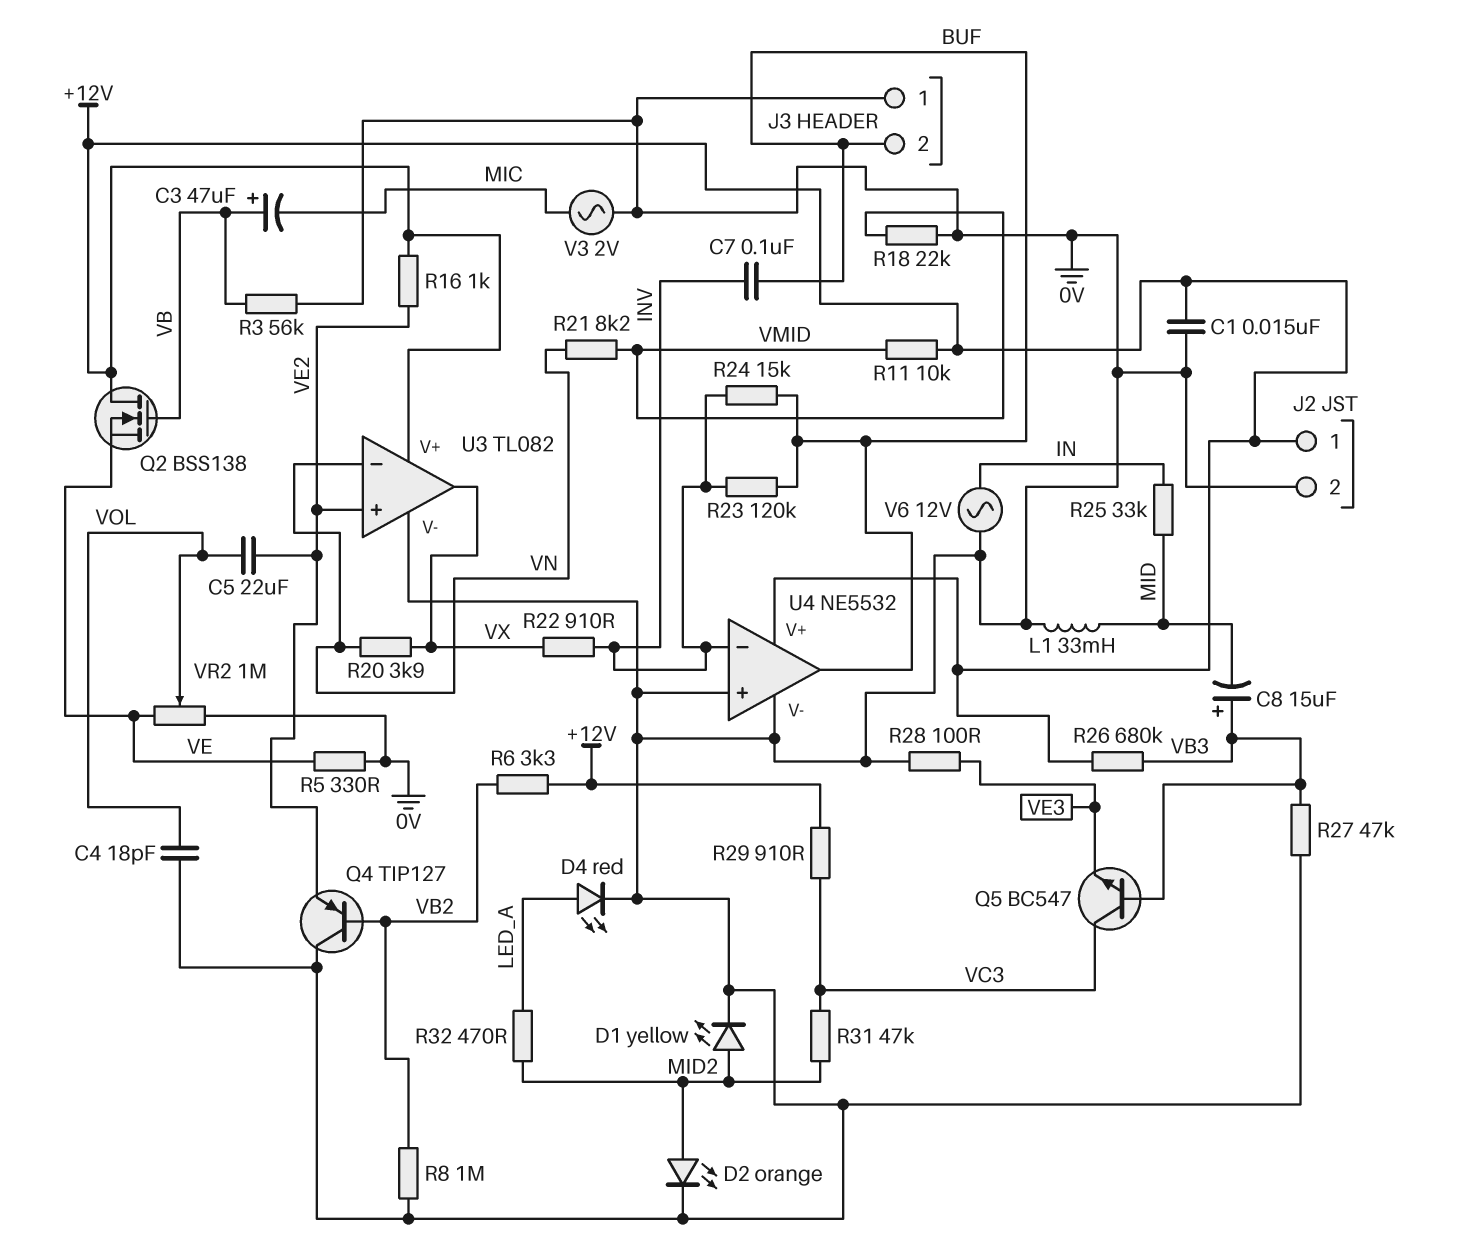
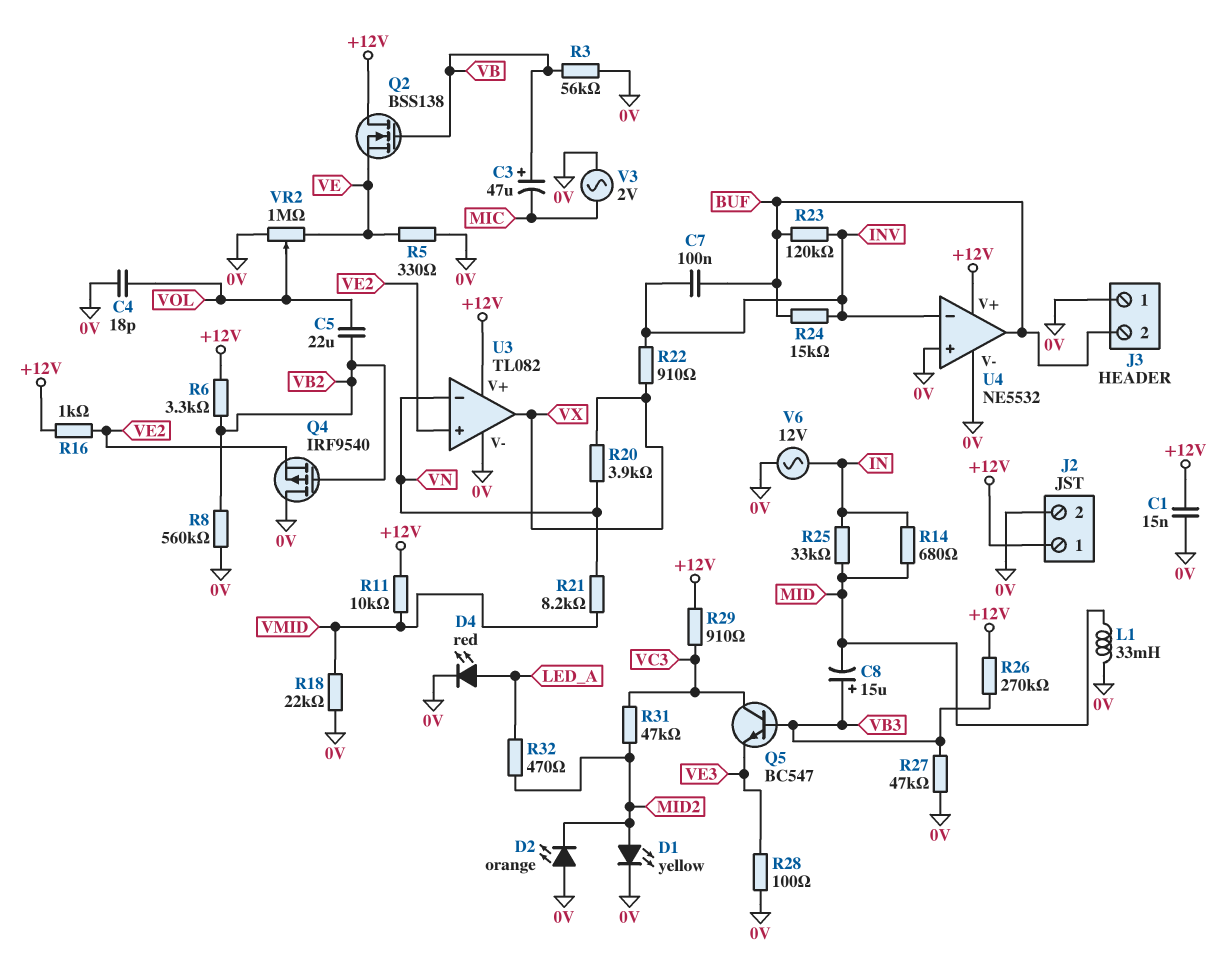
C5: 22uF (VE2, VOL) -> 22uF (VB2, VOL)
D2: LED orange (A MID2, K 0V) -> LED orange (A 0V, K MID2)
Q4: PNP TIP127 (B VB2, C 0V, E VE2) -> PMOS IRF9540 (G VB2, D 0V, S VE2)
R8: 1M (0V, VB2) -> 560k (0V, VB2)
R14: none -> 680 (IN, MID)
R26: 680k (+12V, VB3) -> 270k (+12V, VB3)

